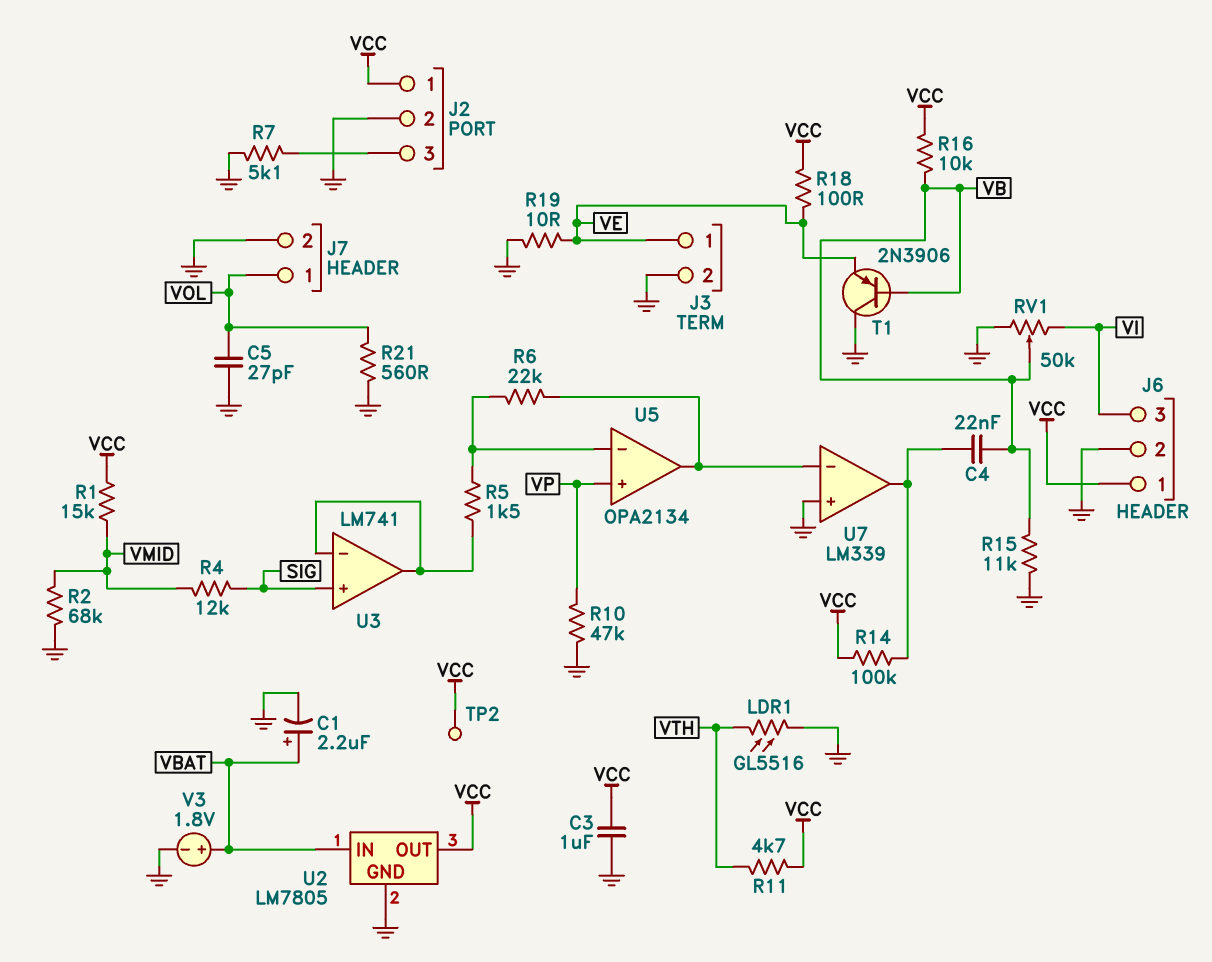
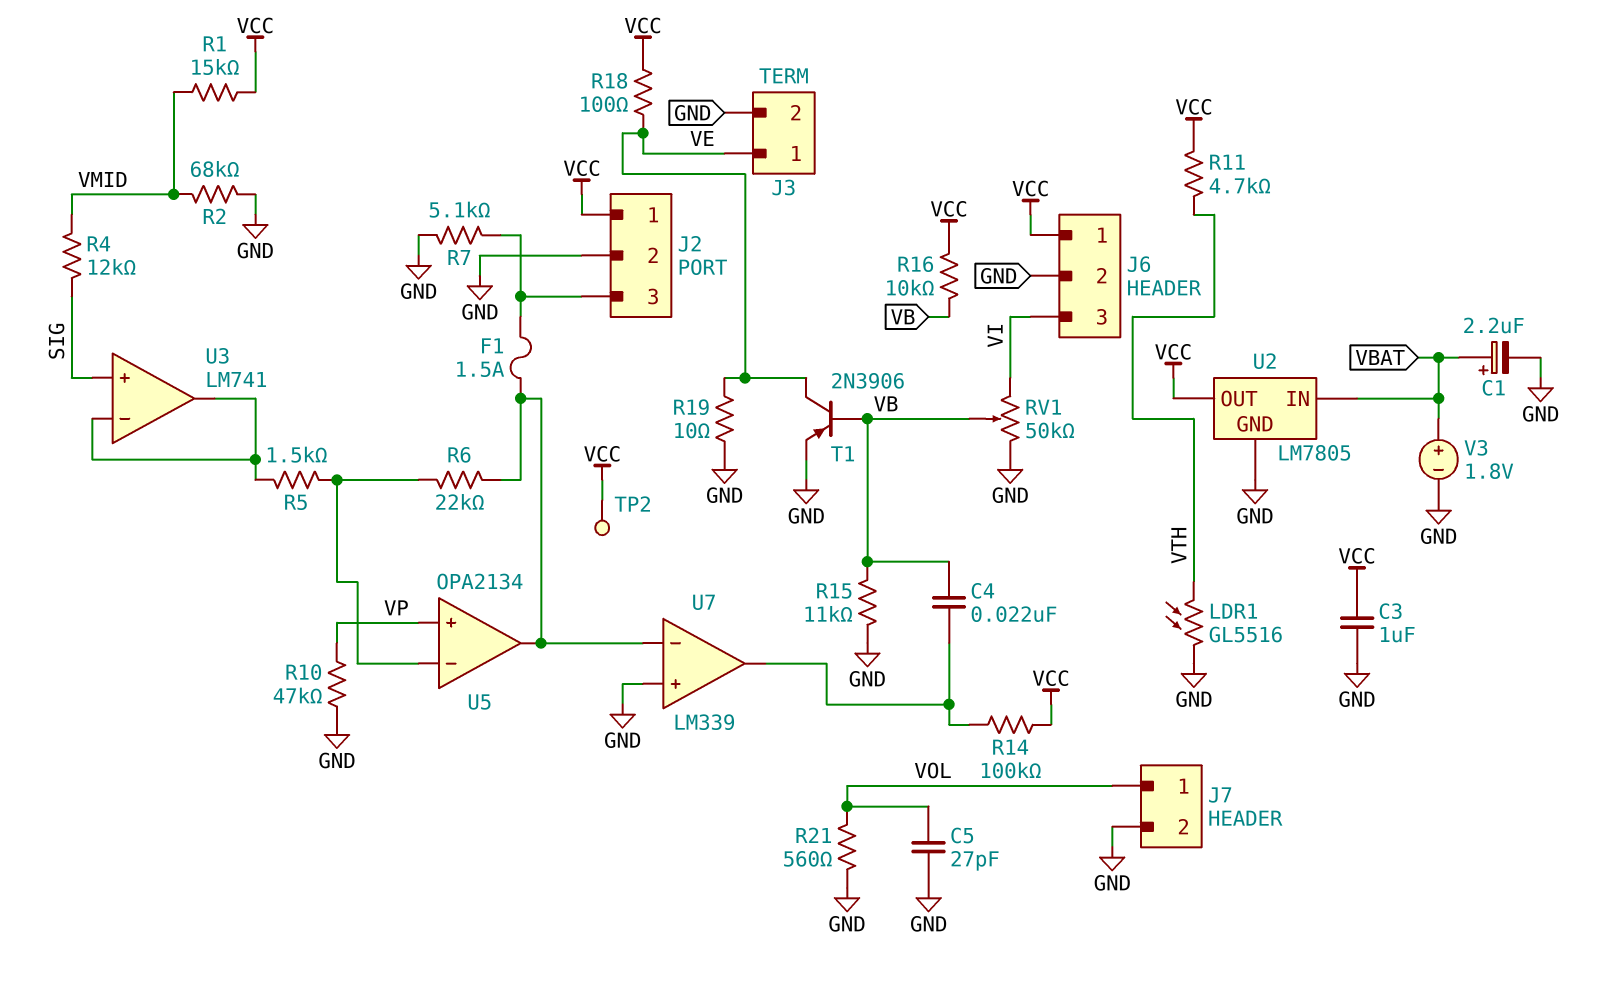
F1: none -> 1.5A (J2/3, U5/out)
T1: PNP 2N3906 (B VB, C GND, E VE) -> PNP 2N3906 (B VB, C VE, E GND)

